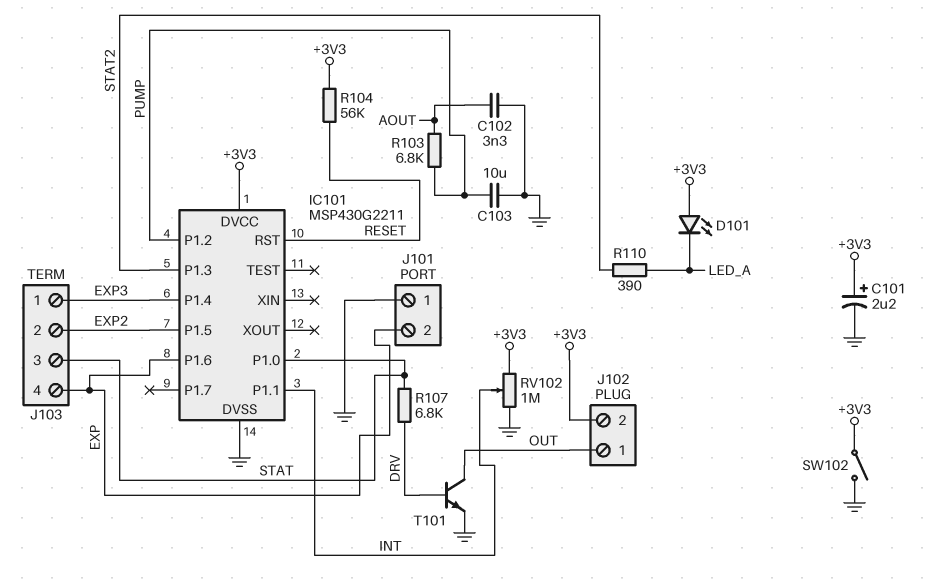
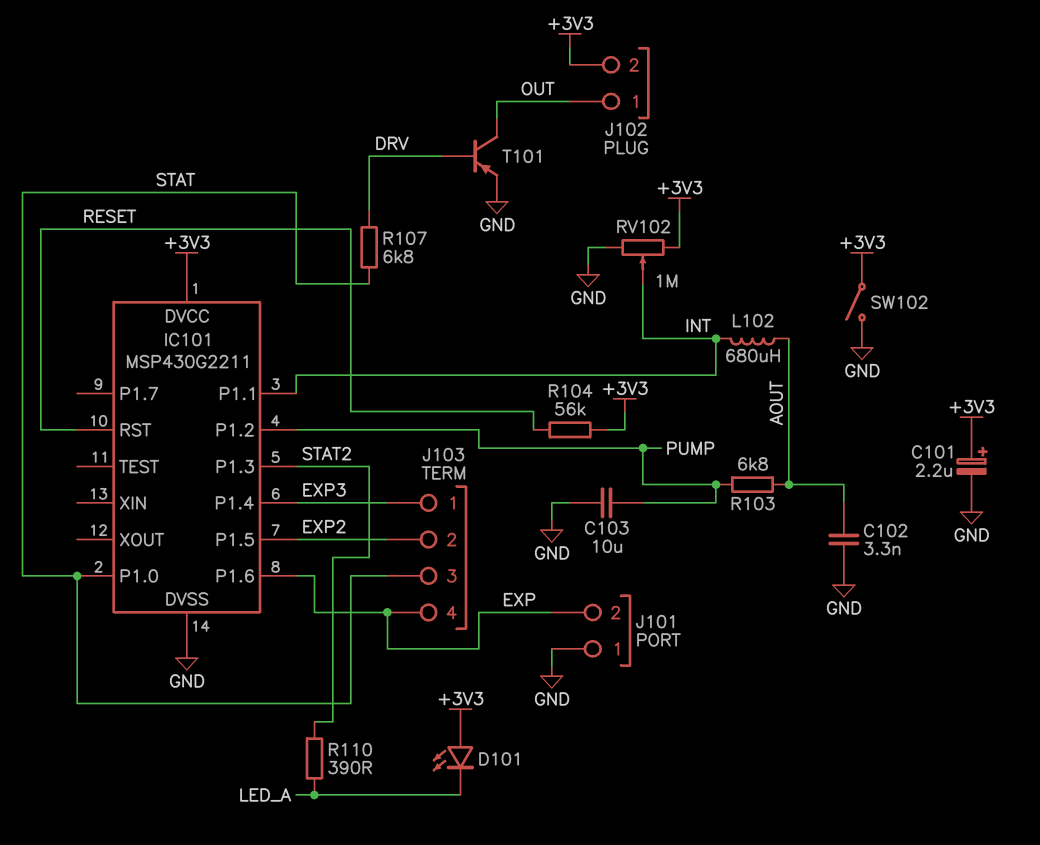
L102: none -> 680uH (AOUT, INT)
T101: NPN (B DRV, C OUT, E GND) -> PNP (B DRV, C OUT, E GND)

